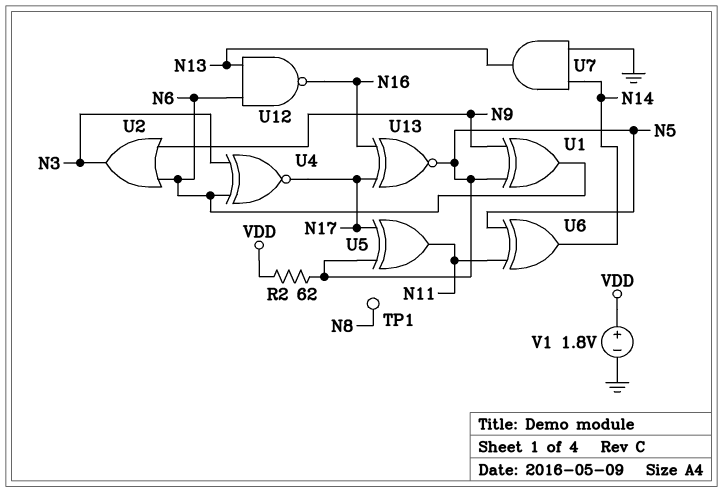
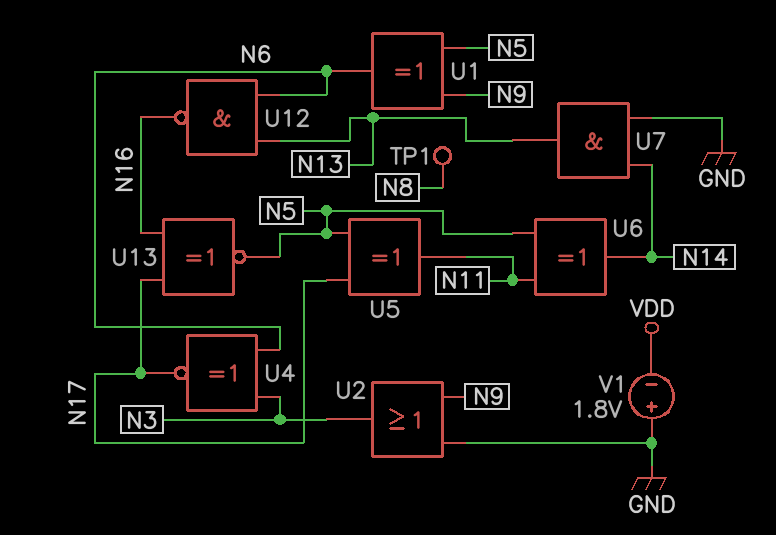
R2: 62 (N5, VDD) -> none
U2: OR (in N6, in N9, out N3) -> OR (in GND, in N9, out N3)
V1: 1.8V (plus VDD, minus GND) -> 1.8V (plus GND, minus VDD)

